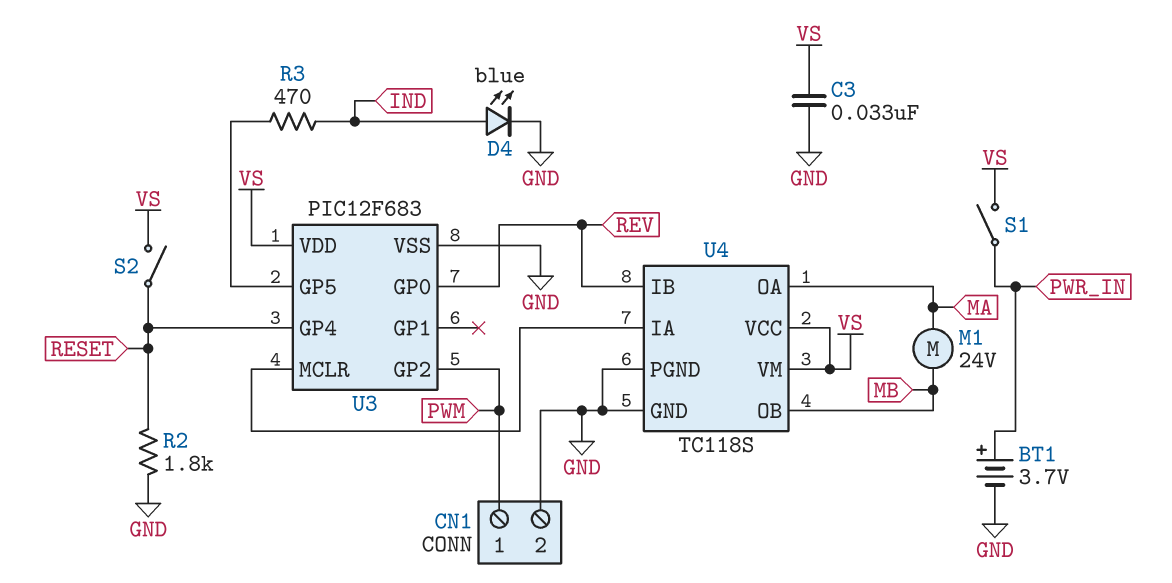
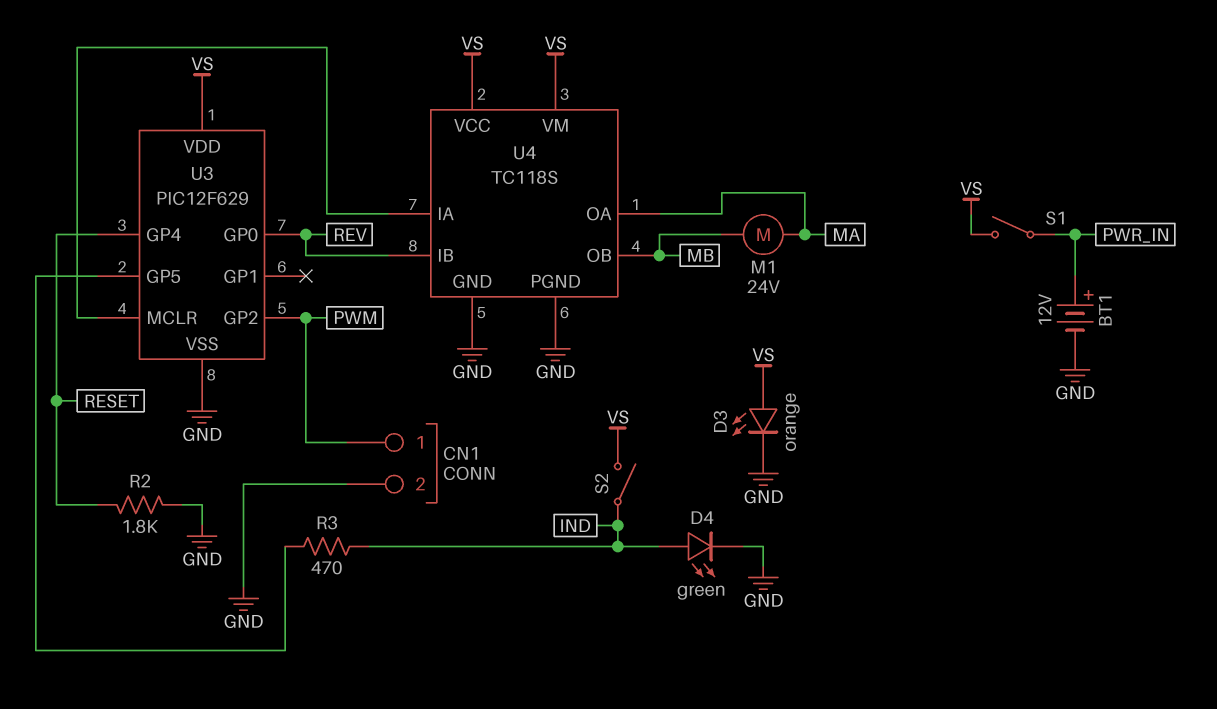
BT1: 3.7V (plus PWR_IN, minus GND) -> 12V (plus PWR_IN, minus GND)
C3: 33nF (GND, VS) -> none
D3: none -> LED orange (A VS, K GND)
D4: LED blue (A IND, K GND) -> LED green (A IND, K GND)
S2: switch (RESET, VS) -> switch (IND, VS)
U3: PIC12F683 -> PIC12F629

